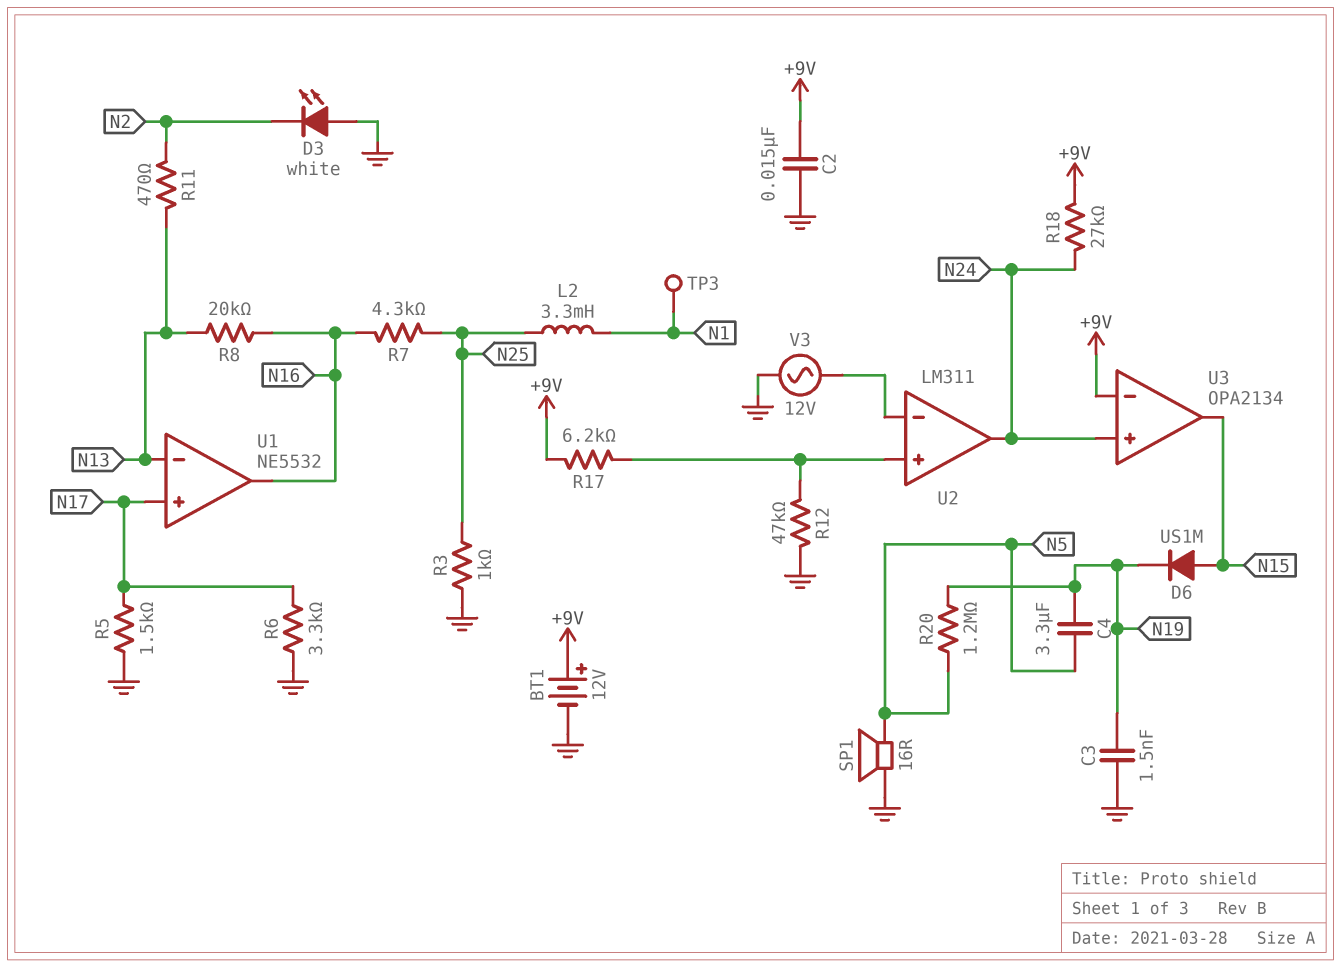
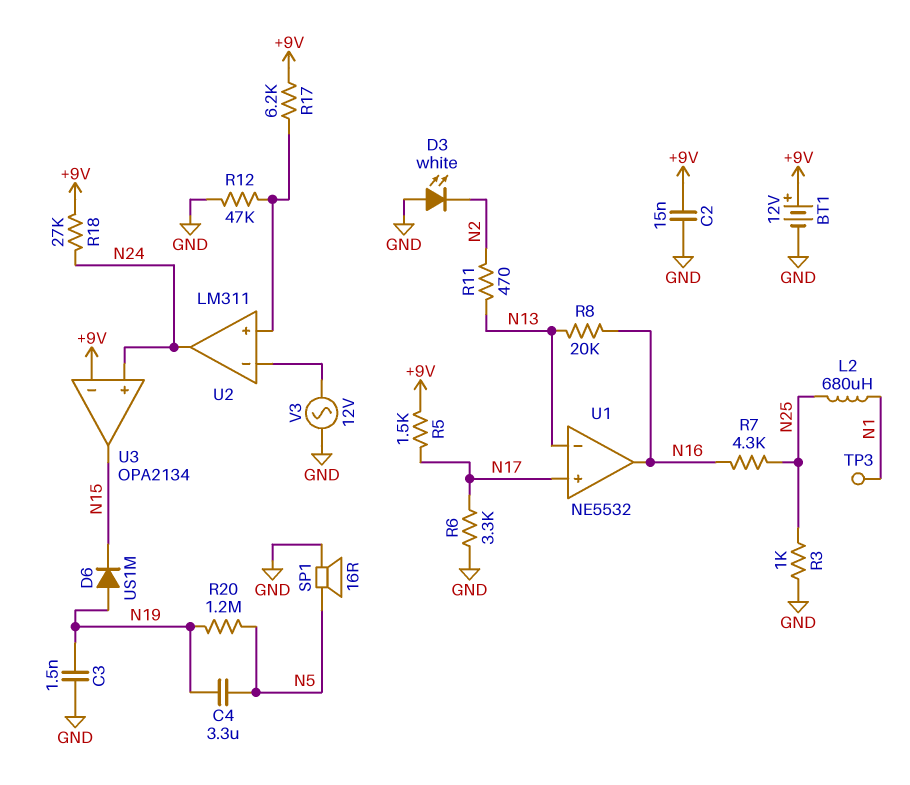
D6: diode US1M (A N15, K N19) -> diode US1M (A N19, K N15)
L2: 3.3mH (N1, N25) -> 680uH (N1, N25)
R5: 1.5k (GND, N17) -> 1.5k (+9V, N17)

